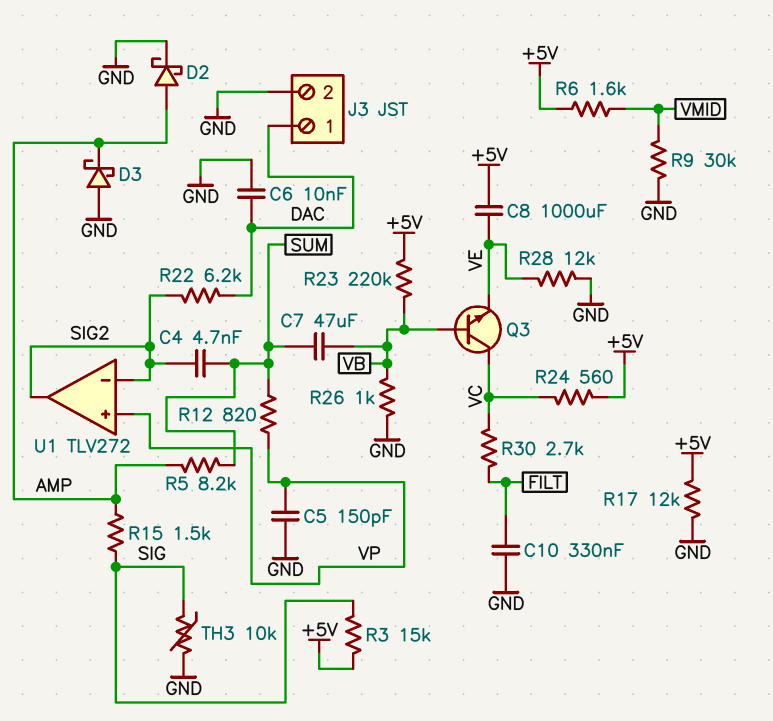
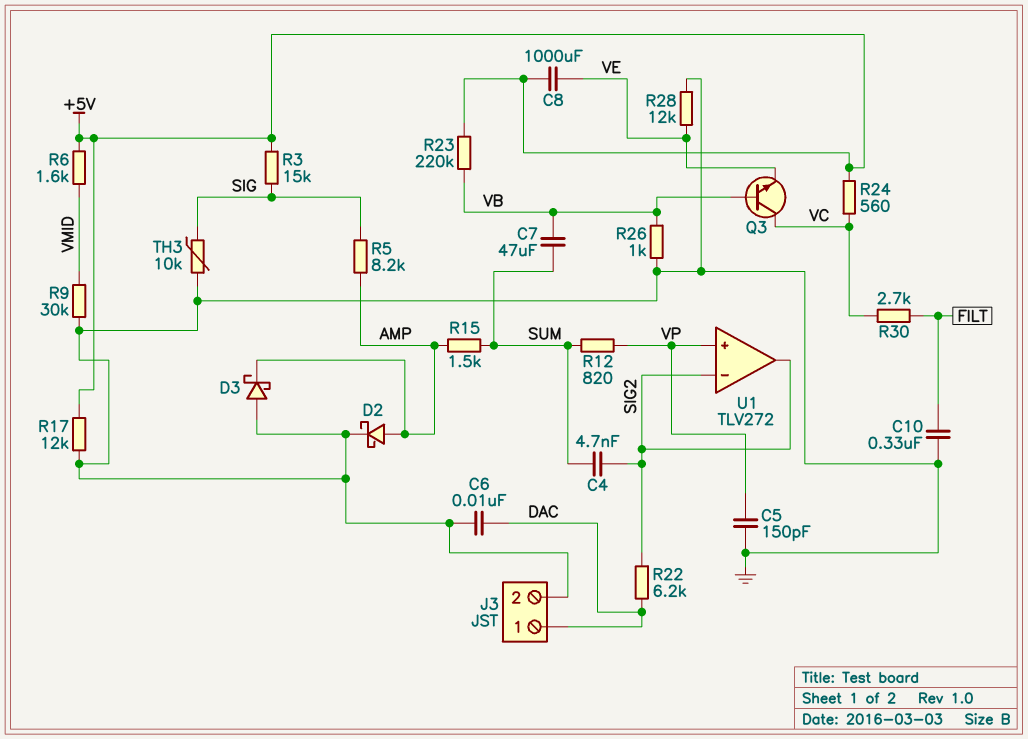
R5: 8.2k (AMP, SUM) -> 8.2k (AMP, SIG)
R15: 1.5k (AMP, SIG) -> 1.5k (AMP, SUM)

